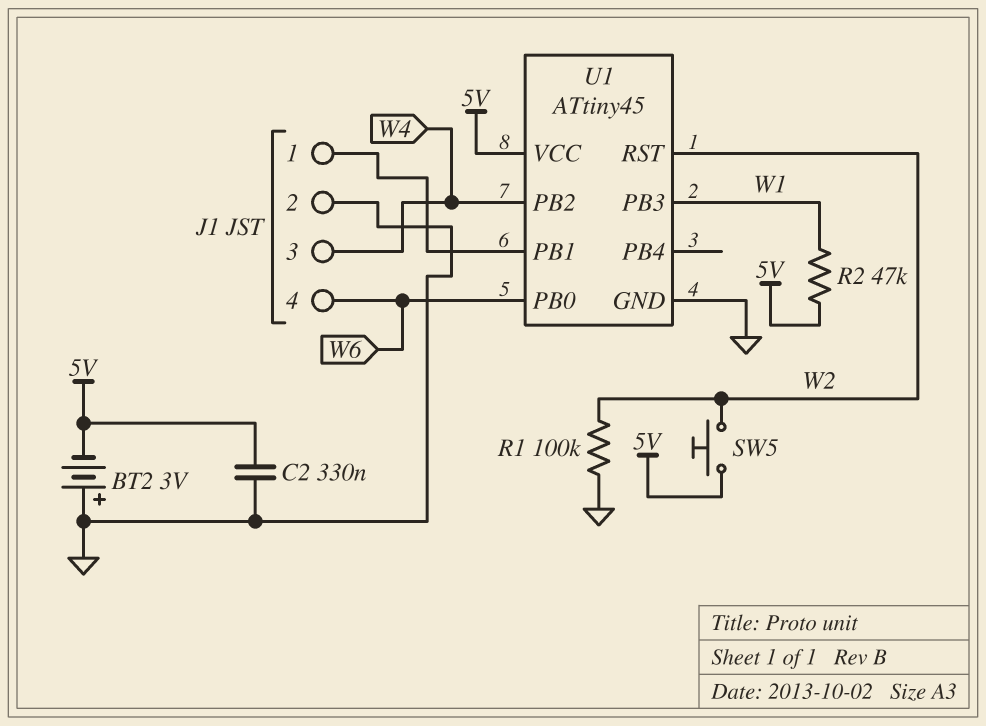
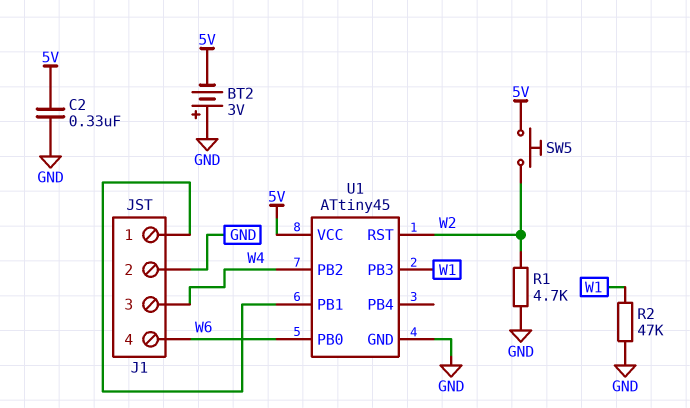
R1: 100k (GND, W2) -> 4.7k (GND, W2)
R2: 47k (5V, W1) -> 47k (GND, W1)

